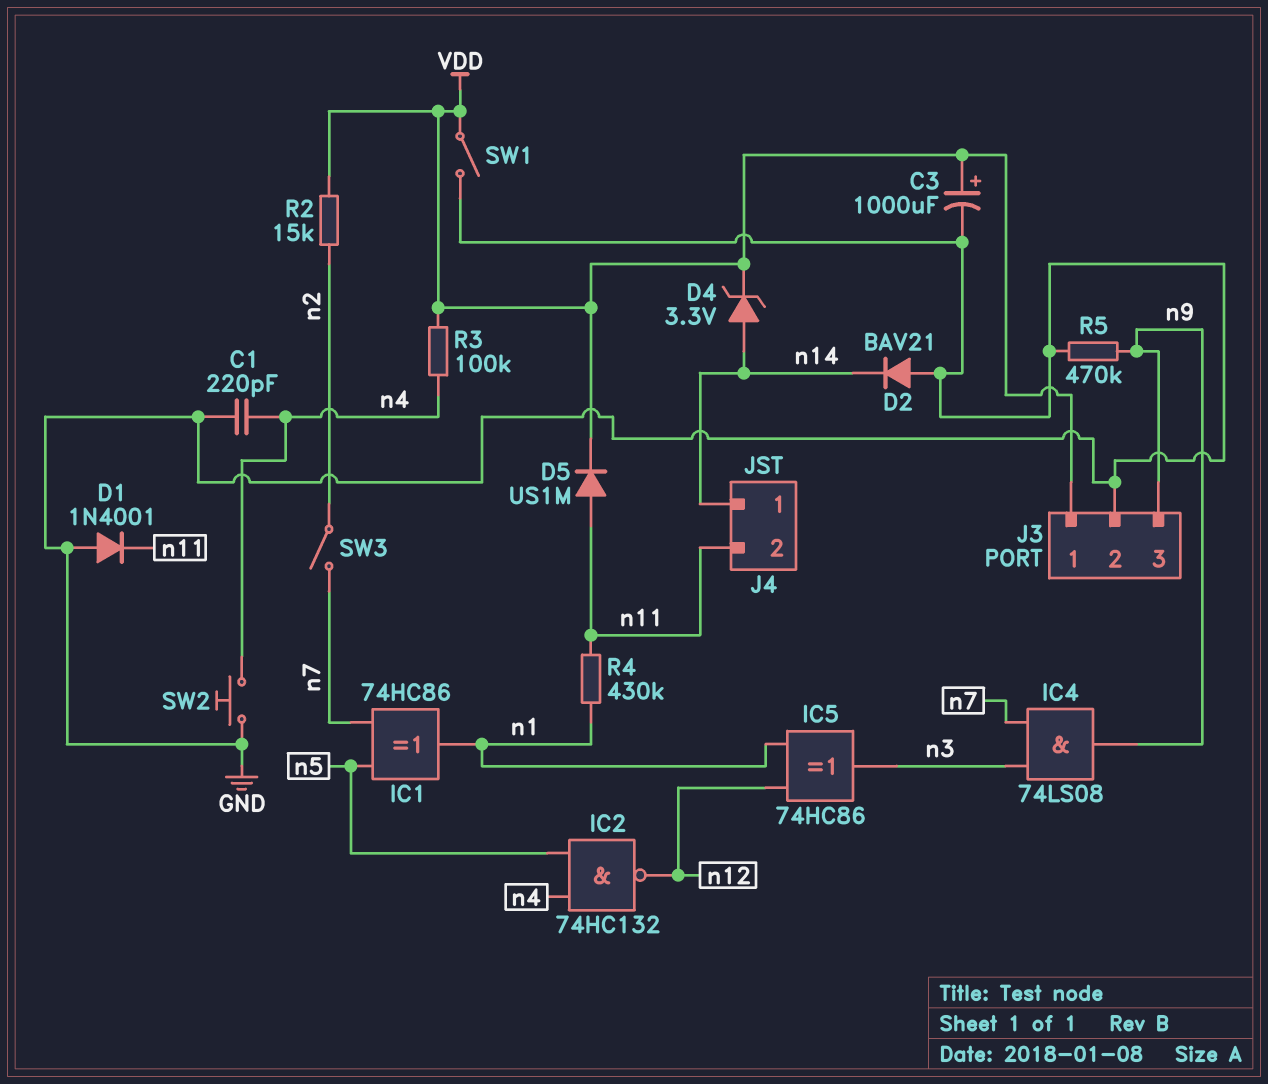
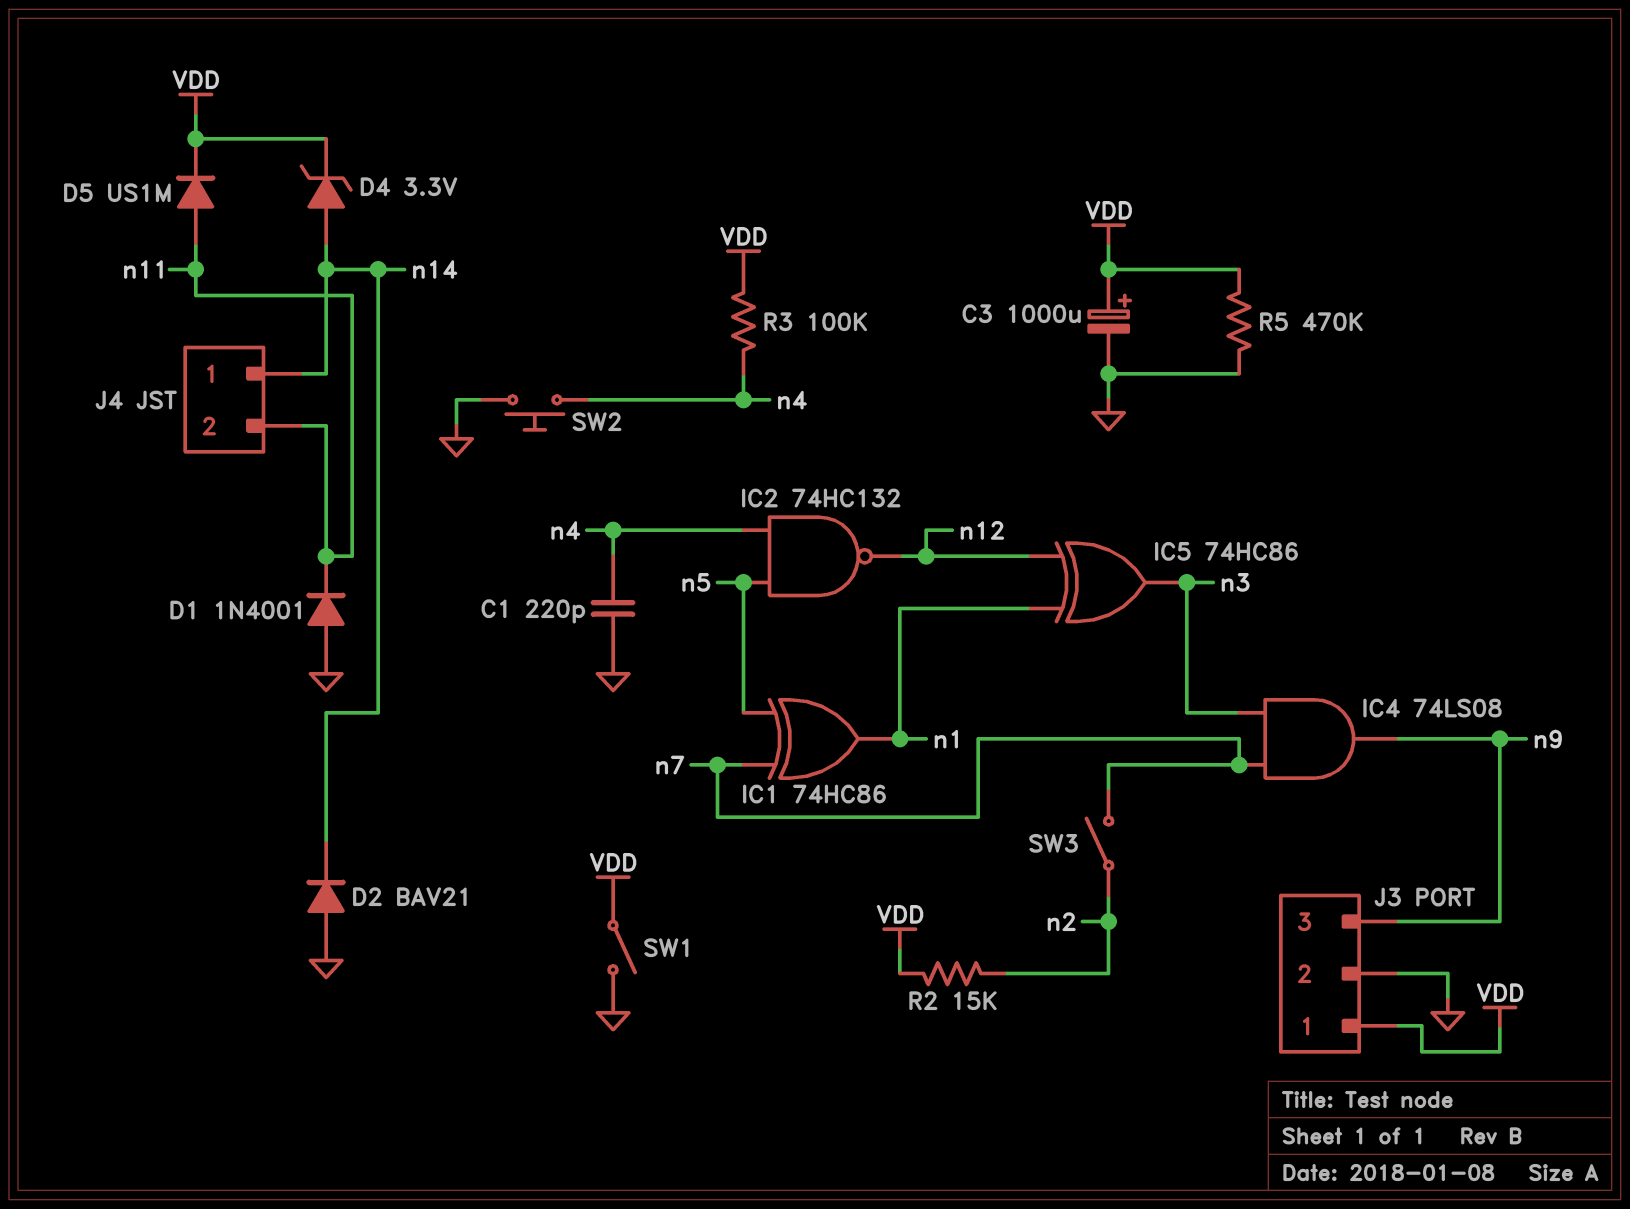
R4: 430k (n1, n11) -> none
R5: 470k (GND, n9) -> 470k (GND, VDD)

